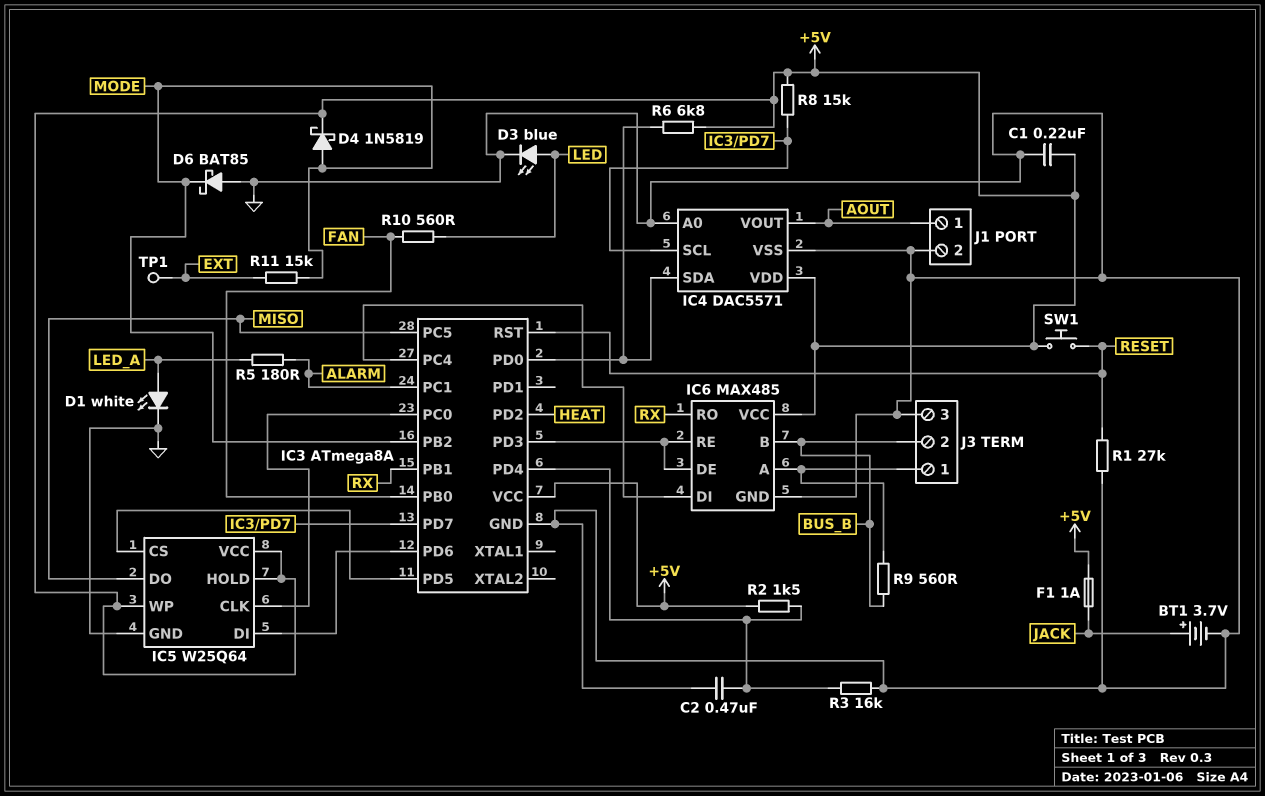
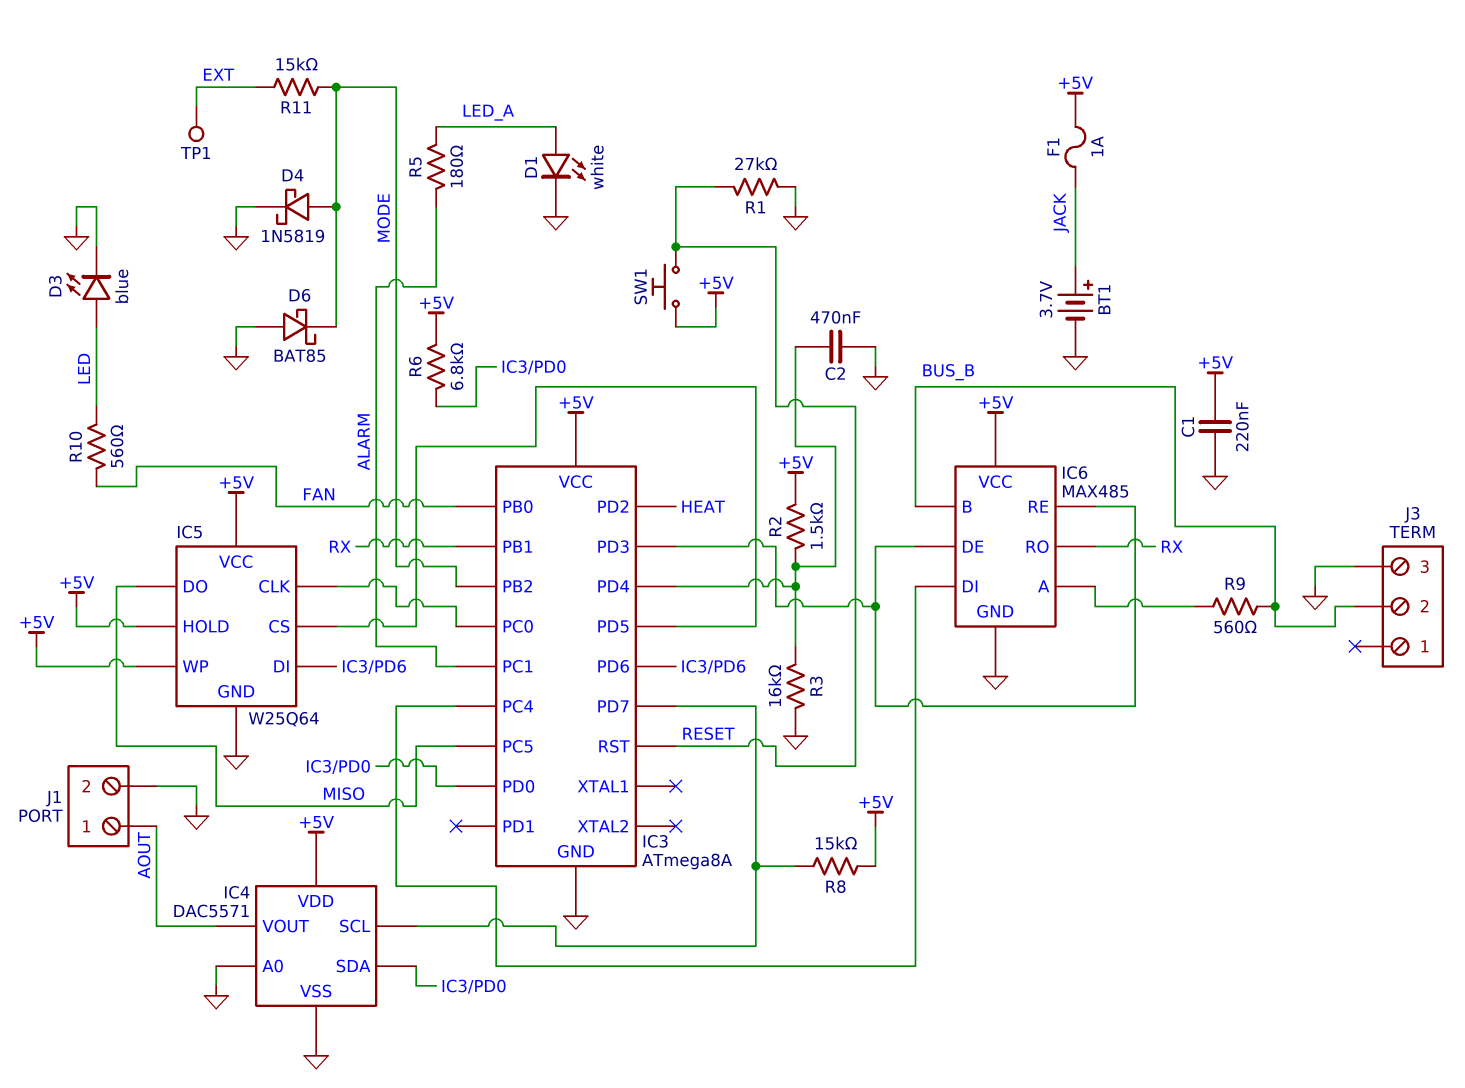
D4: schottky 1N5819 (A MODE, K +5V) -> schottky 1N5819 (A MODE, K GND)
J3 pin 1: IC6/A -> none

